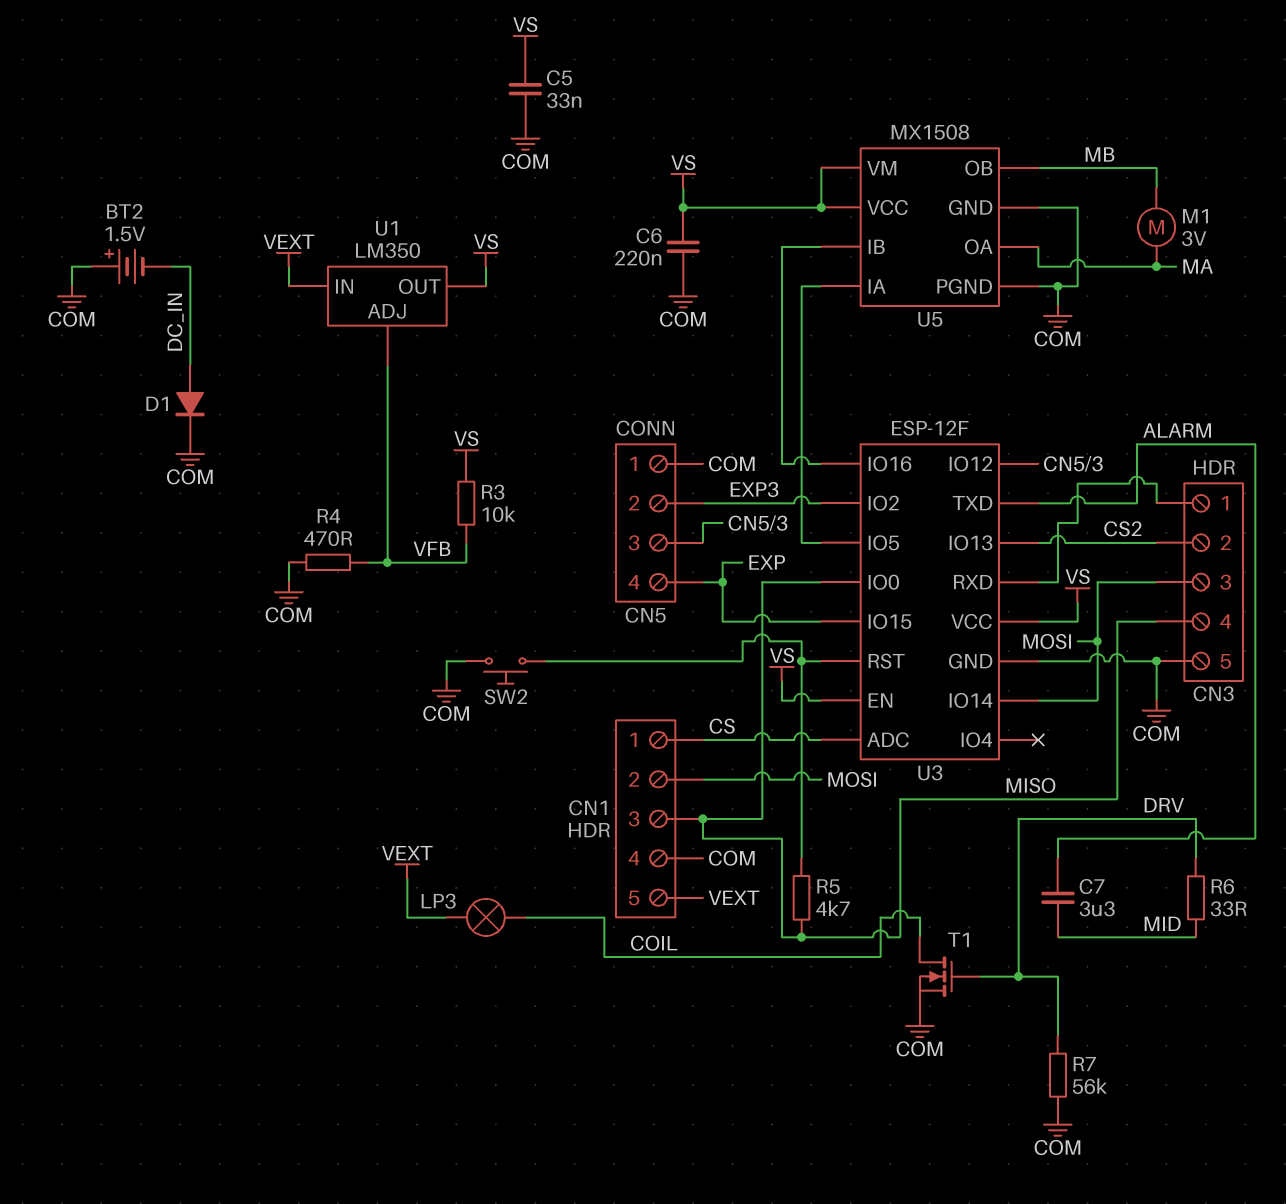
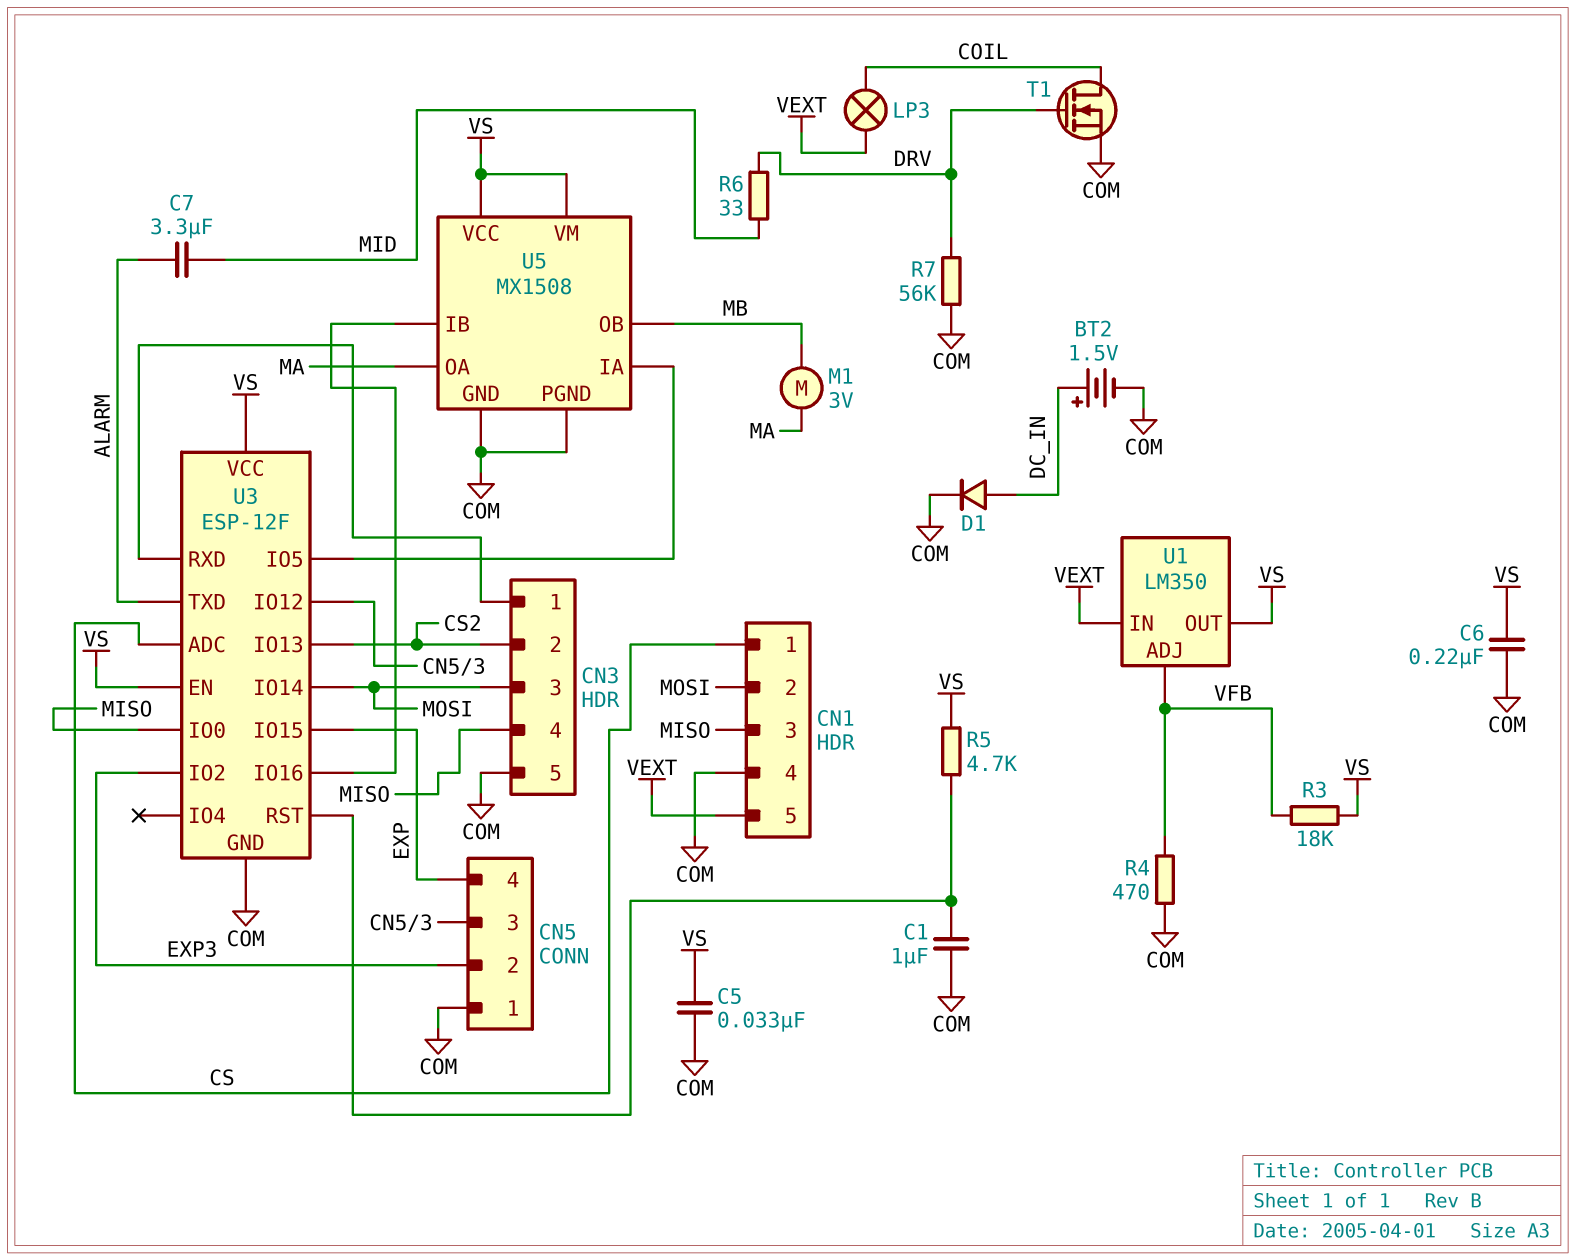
BT2: 1.5V (plus COM, minus DC_IN) -> 1.5V (plus DC_IN, minus COM)
C1: none -> 1uF (COM, U3/RST)
R3: 10k (VFB, VS) -> 18k (VFB, VS)
R5: 4.7k (MISO, U3/RST) -> 4.7k (U3/RST, VS)
SW2: button (COM, U3/RST) -> none

